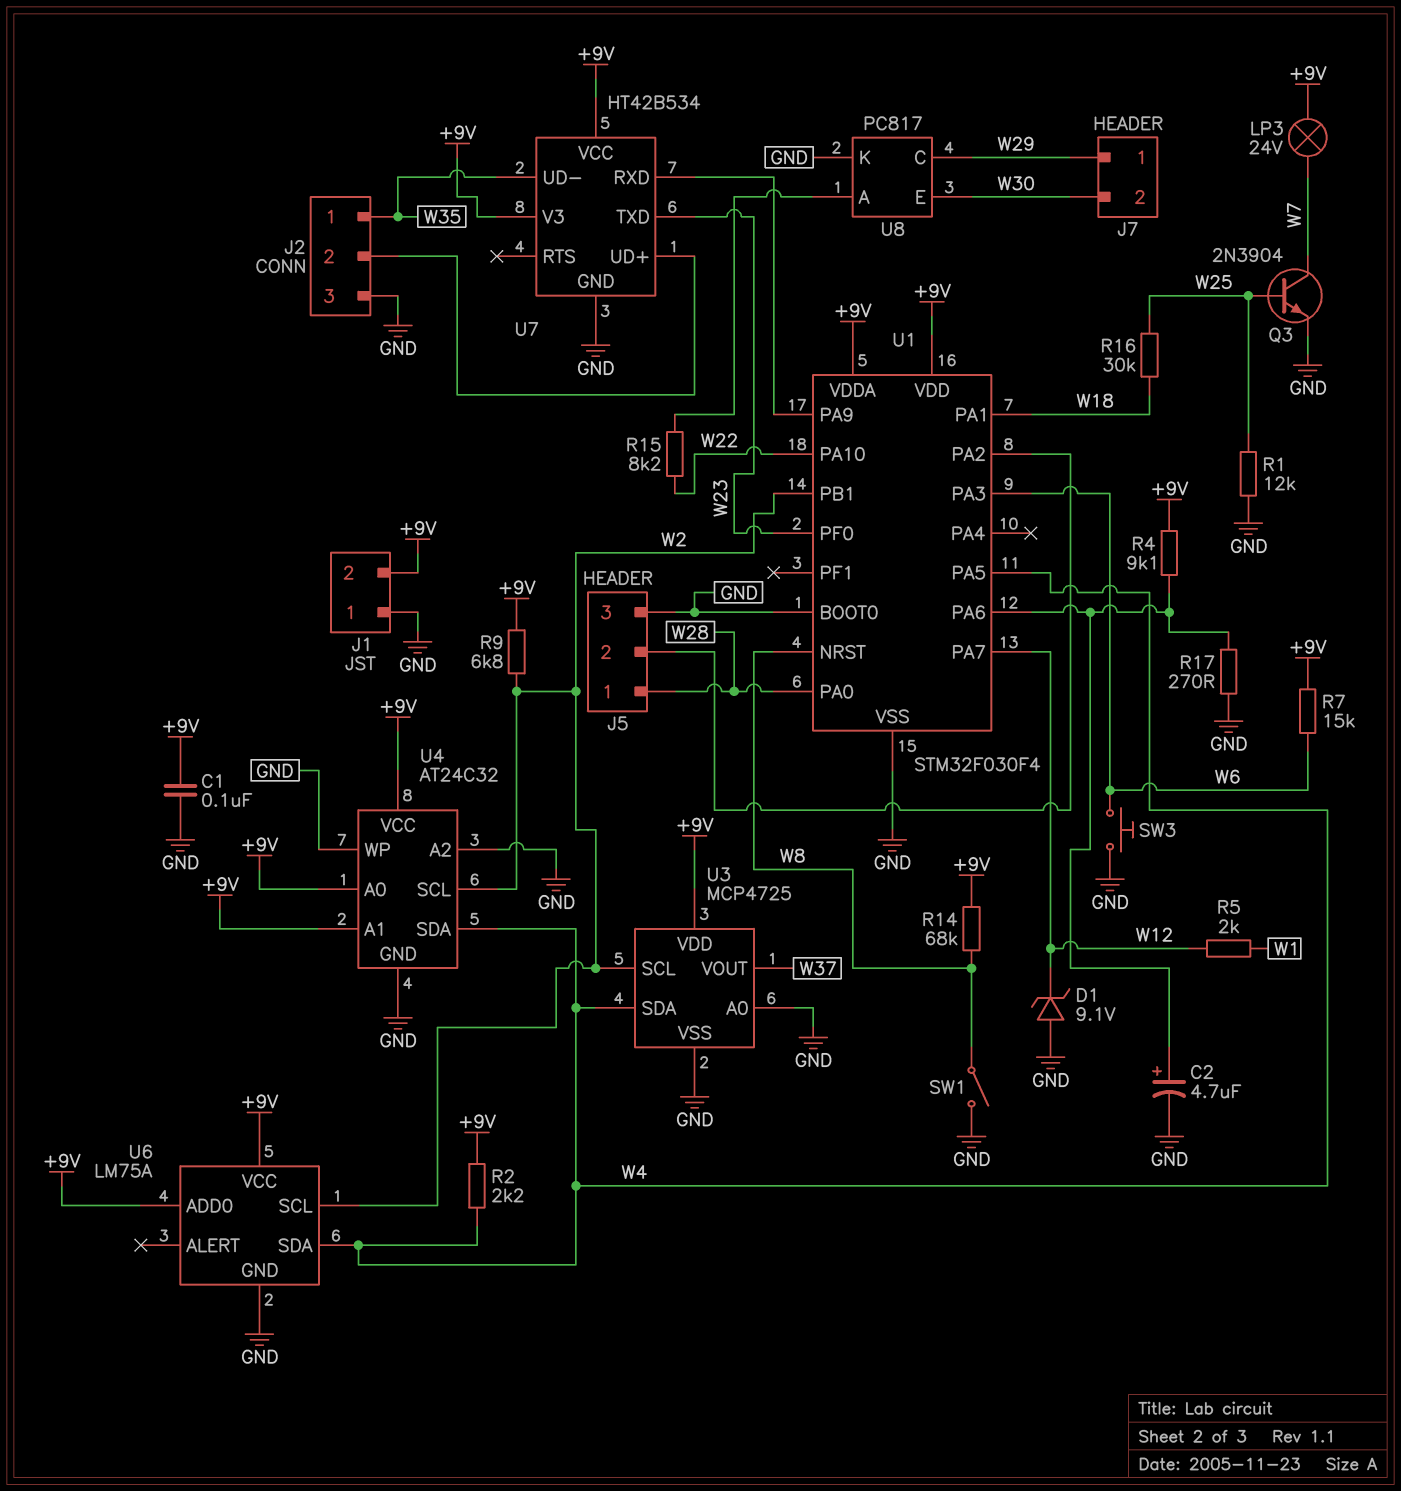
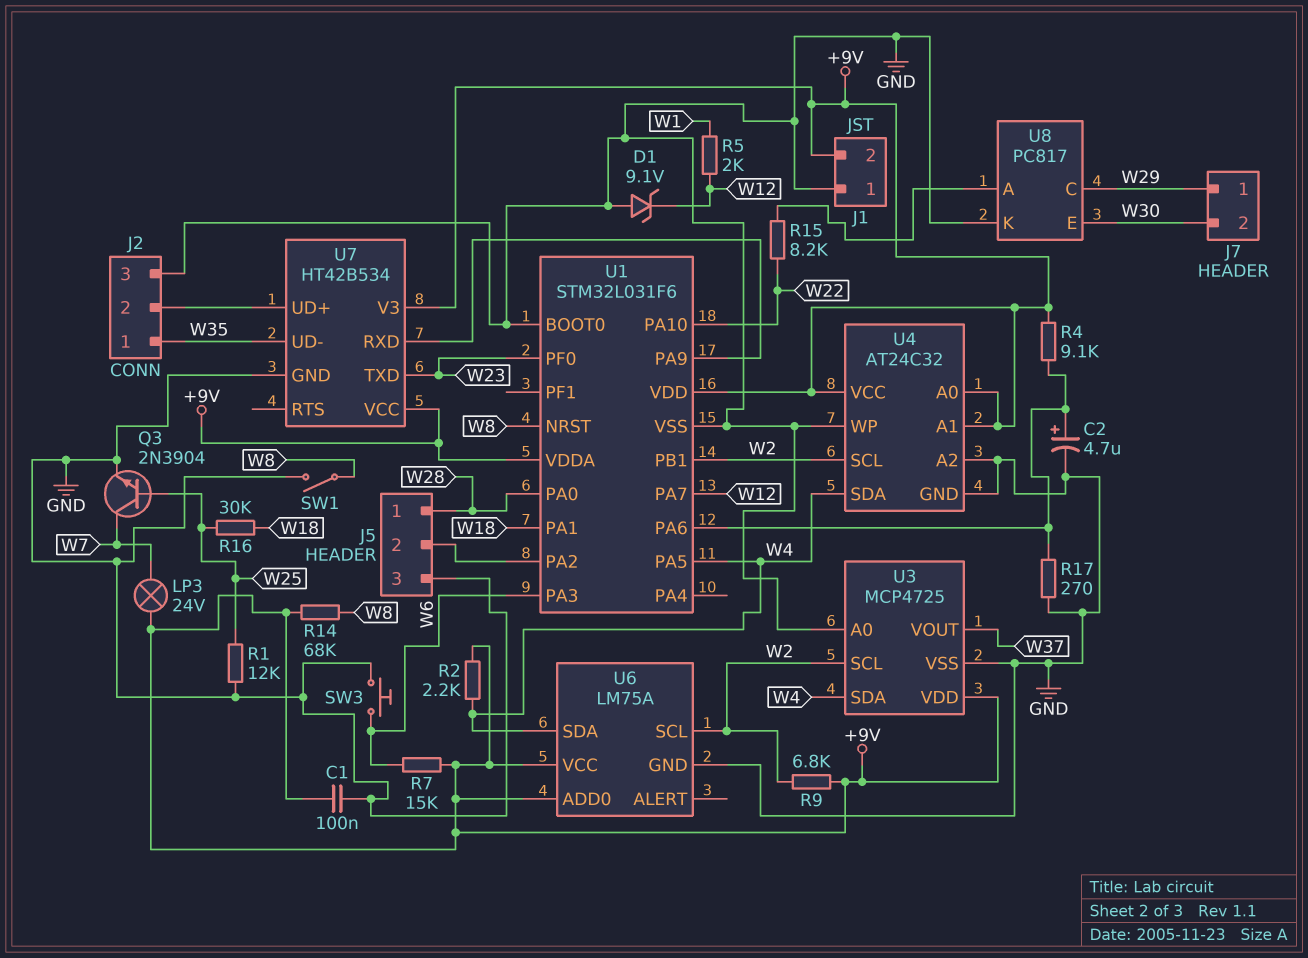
U1: STM32F030F4 -> STM32L031F6

